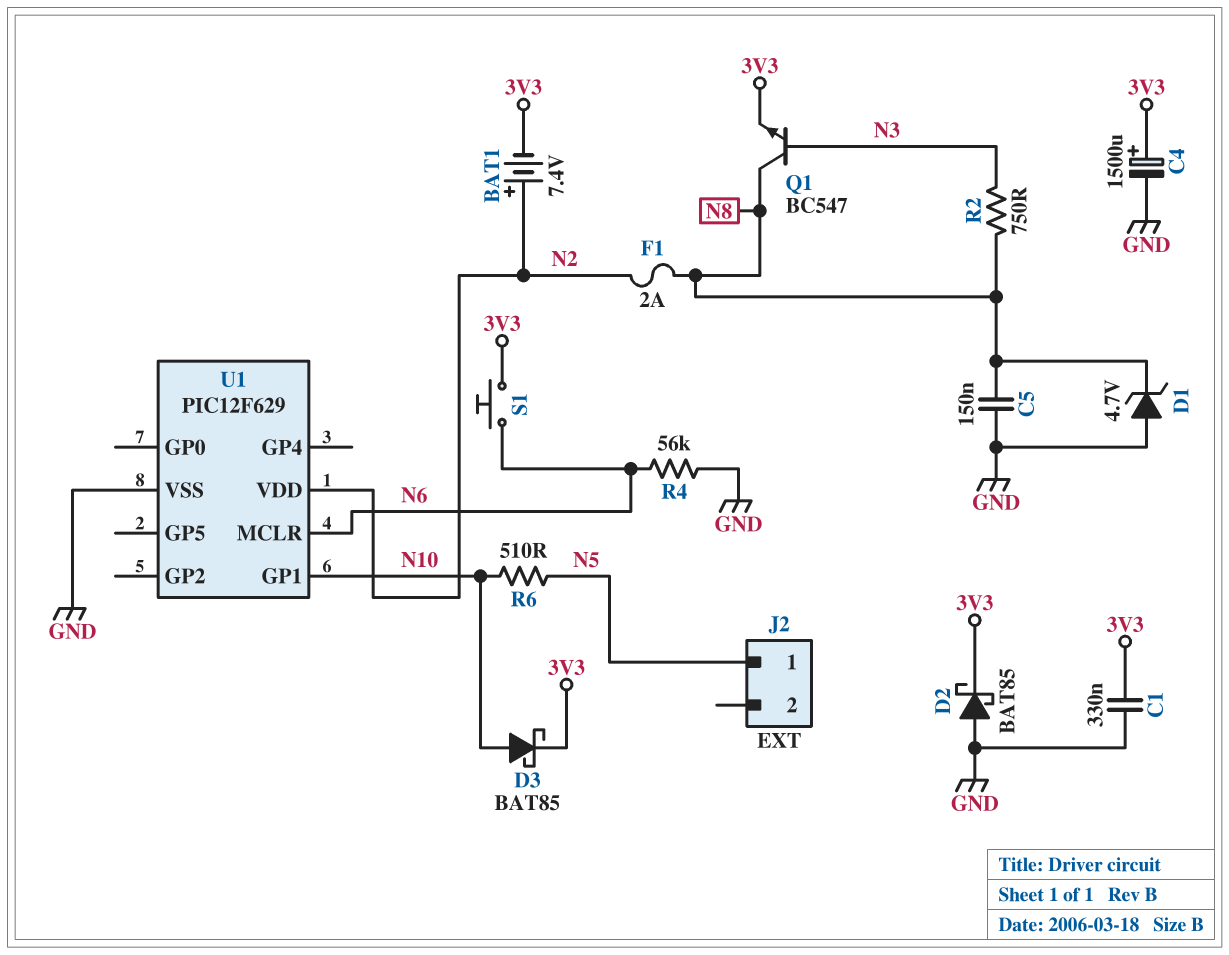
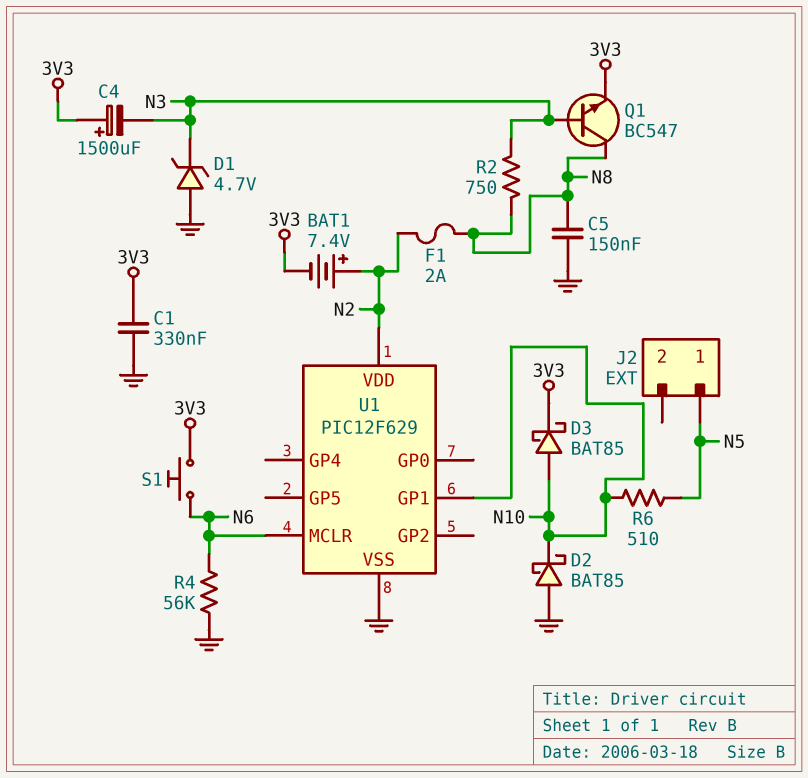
C4: 1500uF (plus 3V3, minus GND) -> 1500uF (plus 3V3, minus N3)
D1: zener 4.7V (A GND, K N8) -> zener 4.7V (A GND, K N3)
D2: schottky BAT85 (A GND, K 3V3) -> schottky BAT85 (A GND, K N10)

